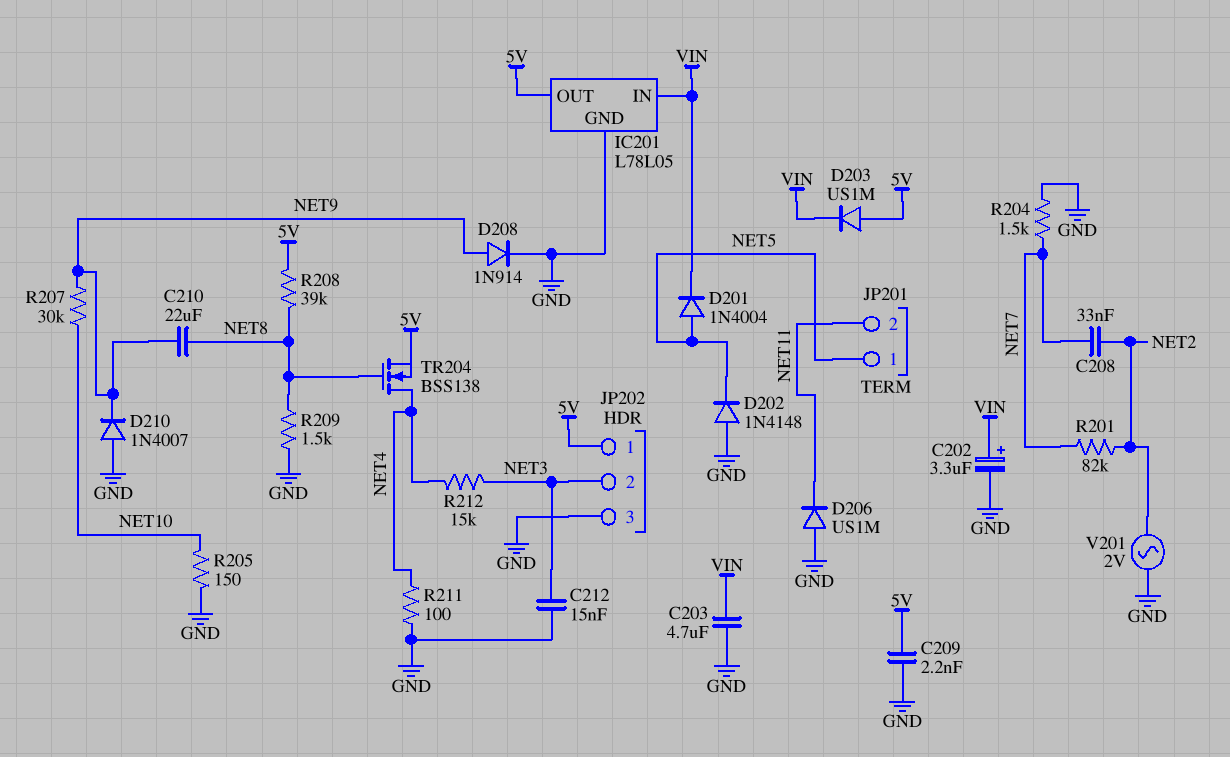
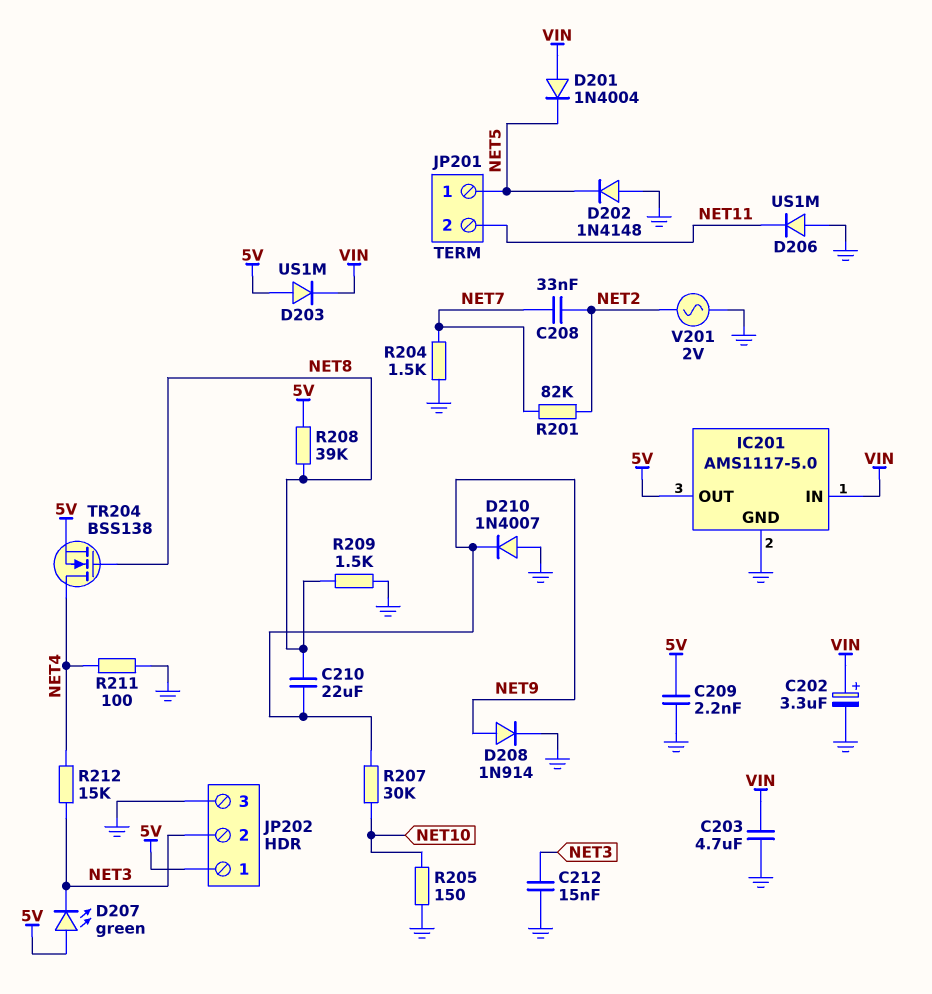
D201: diode 1N4004 (A NET5, K VIN) -> diode 1N4004 (A VIN, K NET5)
D207: none -> LED green (A 5V, K NET3)
IC201: L78L05 -> AMS1117-5.0

